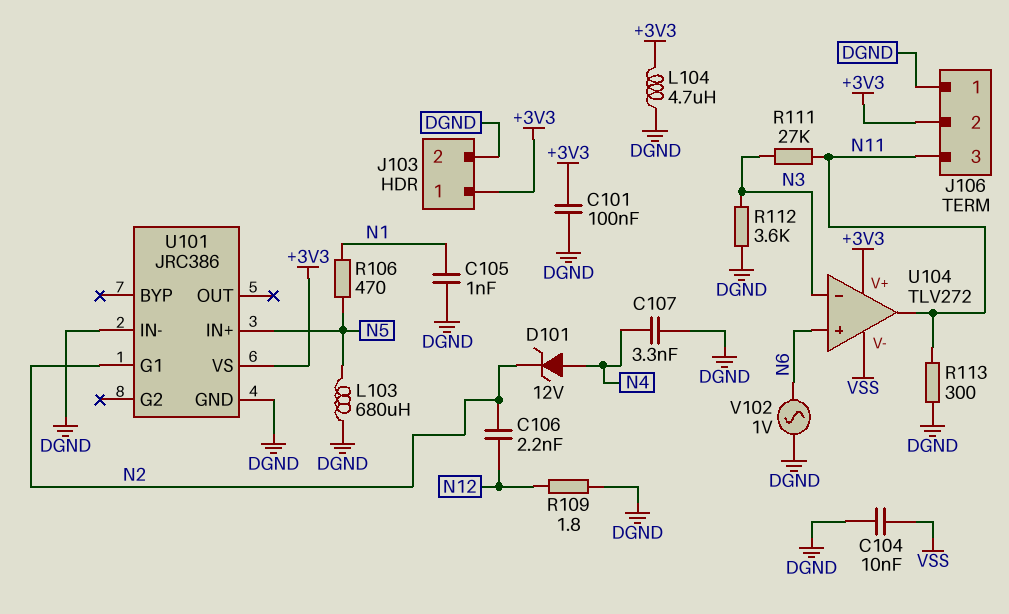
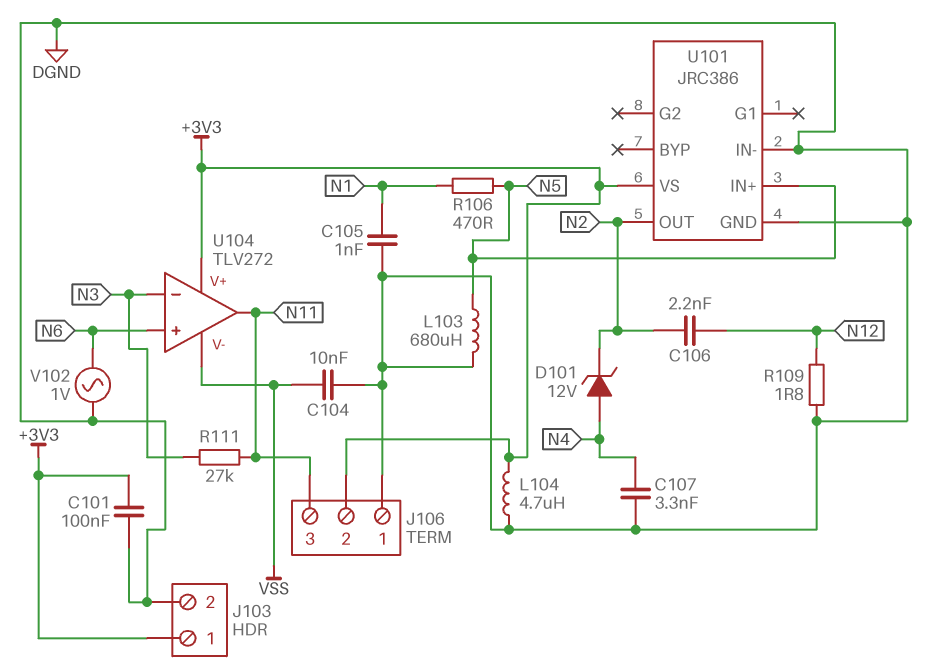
R112: 3.6k (DGND, N3) -> none
R113: 300 (DGND, N11) -> none
U101 pin G1: N2 -> none
U101 pin OUT: none -> N2

